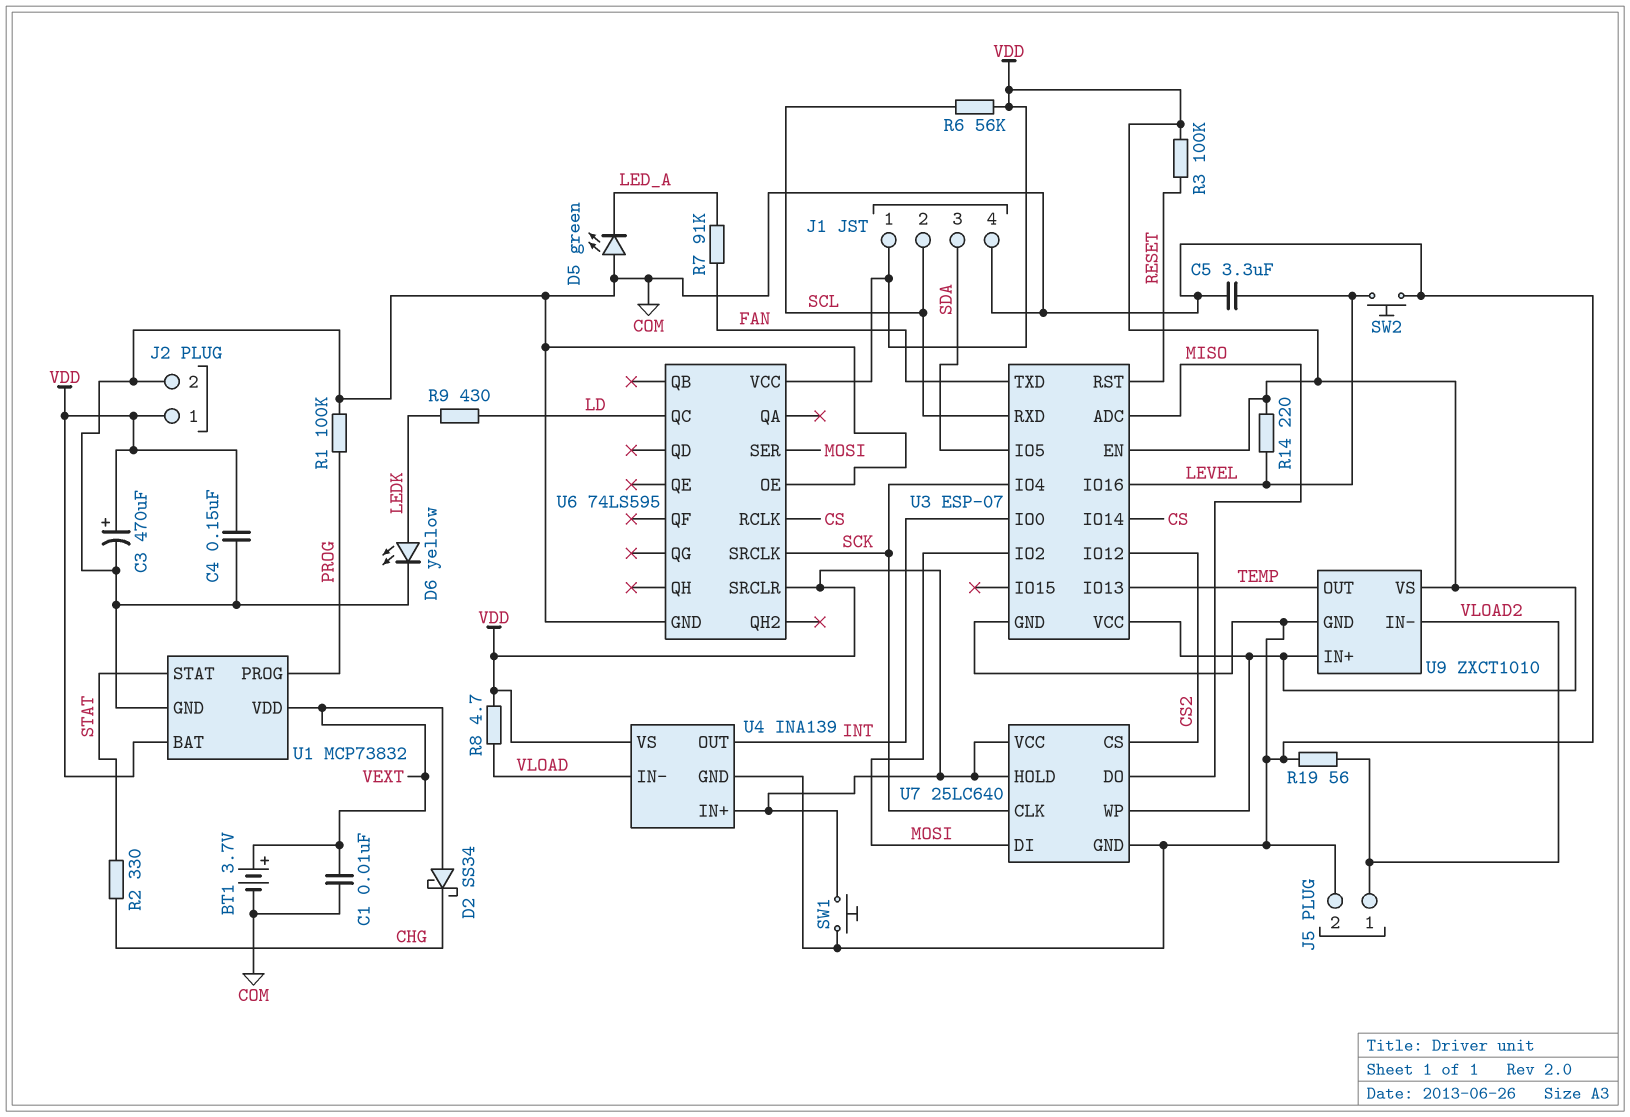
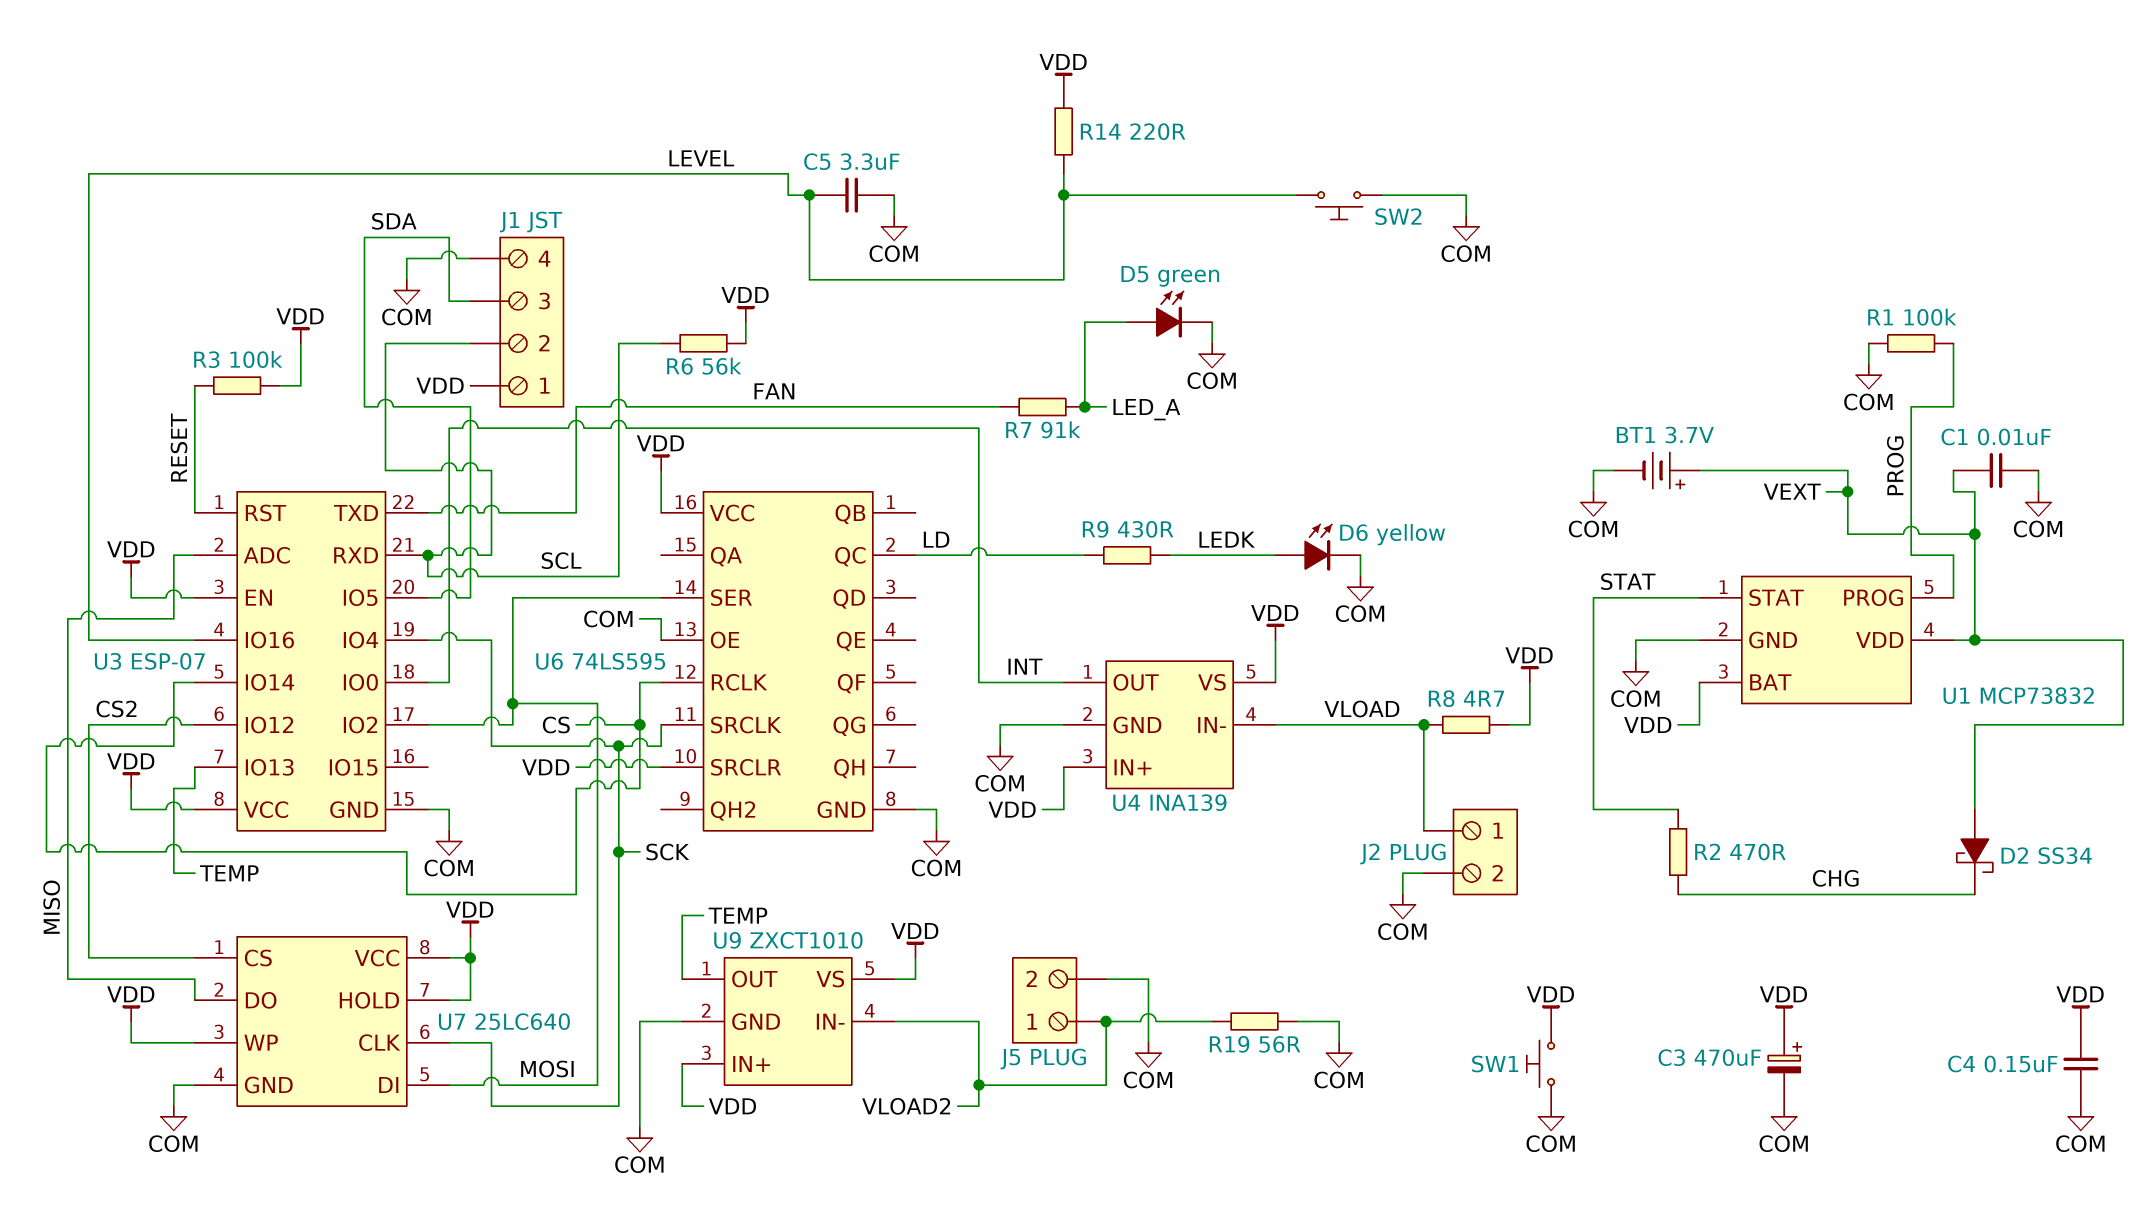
D5: LED green (A COM, K LED_A) -> LED green (A LED_A, K COM)
J2 pin 1: VDD -> VLOAD
R2: 330 (CHG, STAT) -> 470 (CHG, STAT)

